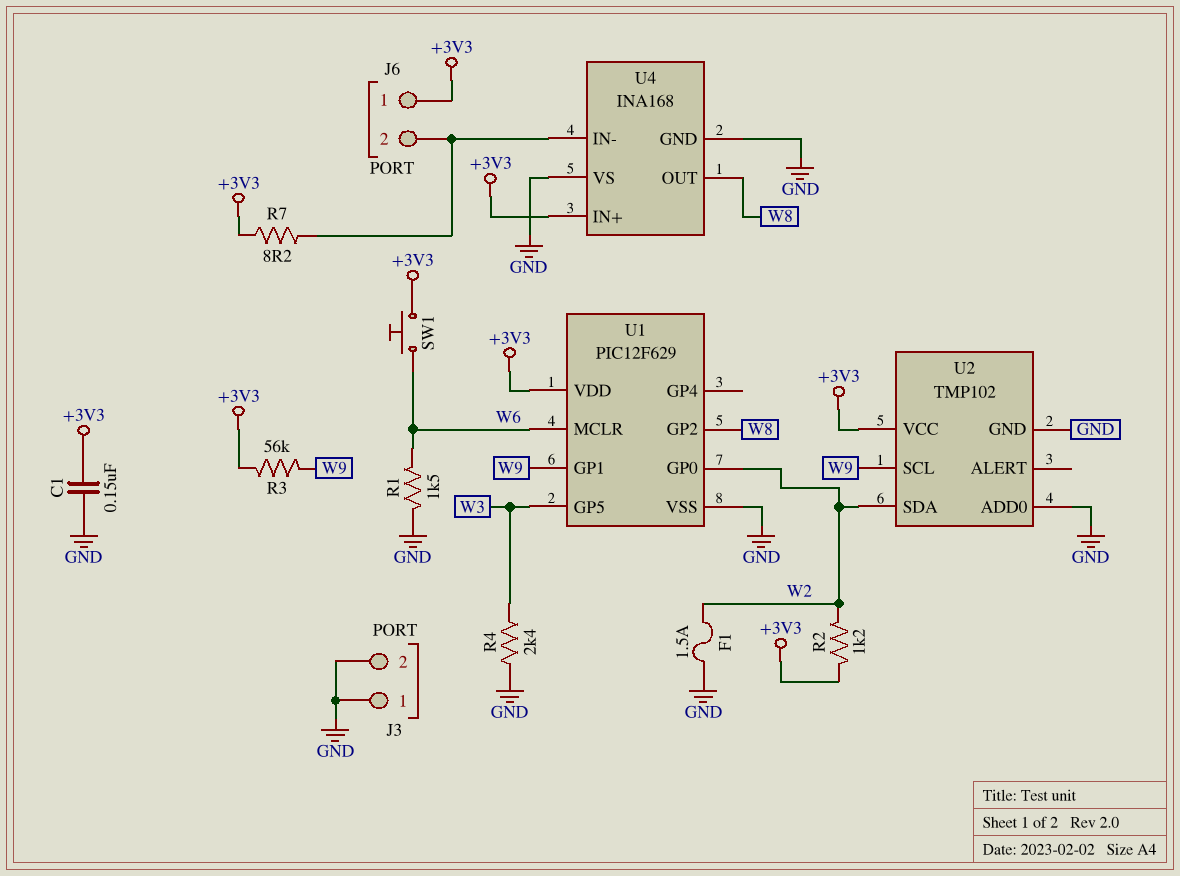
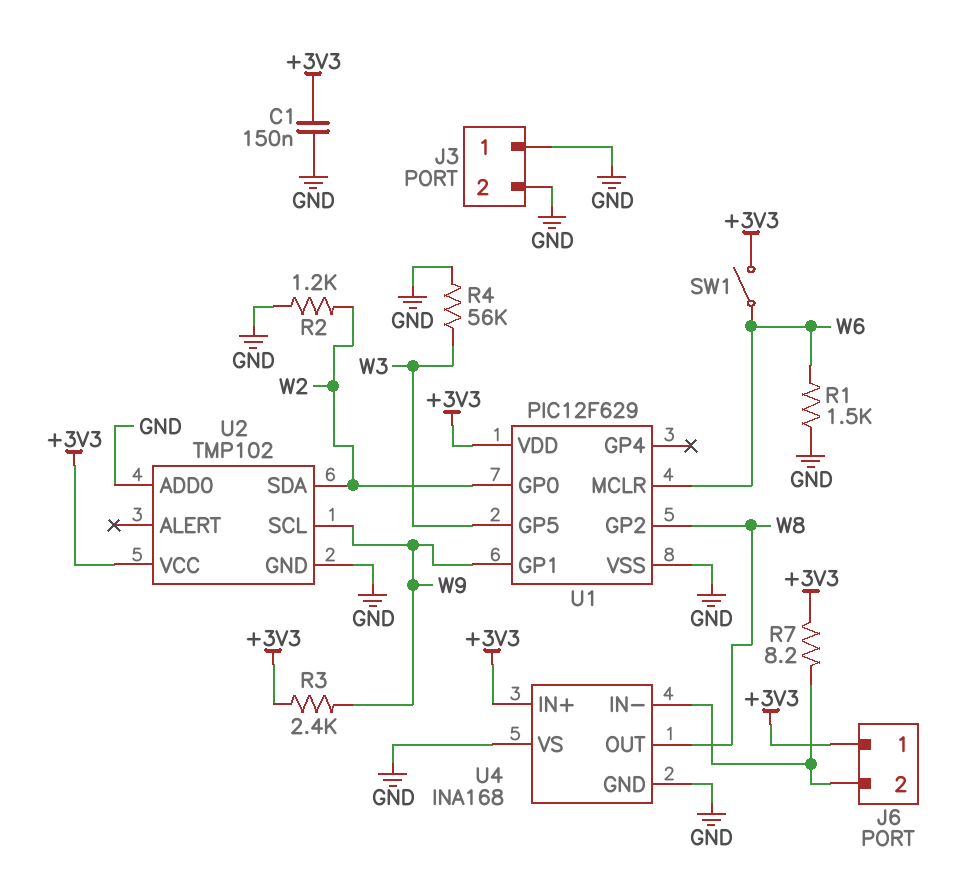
F1: 1.5A (GND, W2) -> none
R2: 1.2k (+3V3, W2) -> 1.2k (GND, W2)
R3: 56k (+3V3, W9) -> 2.4k (+3V3, W9)
R4: 2.4k (GND, W3) -> 56k (GND, W3)
SW1: button (+3V3, W6) -> switch (+3V3, W6)

